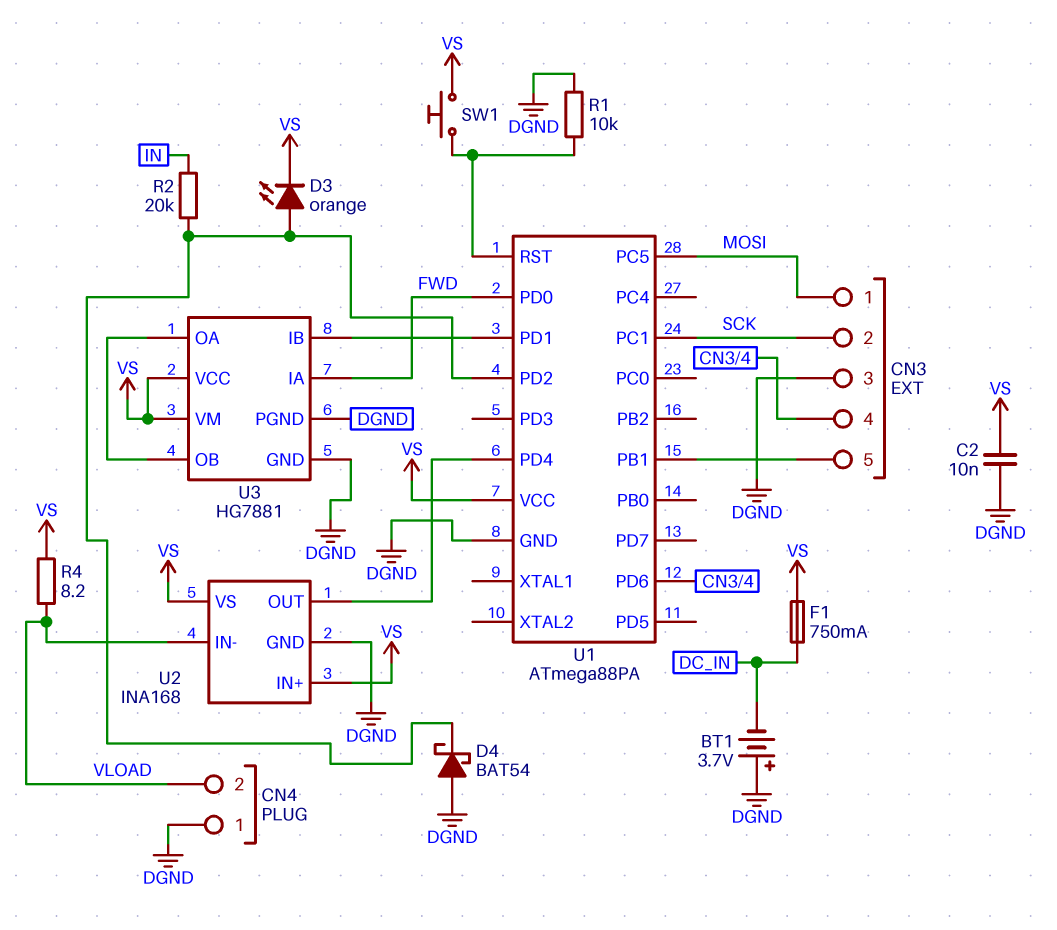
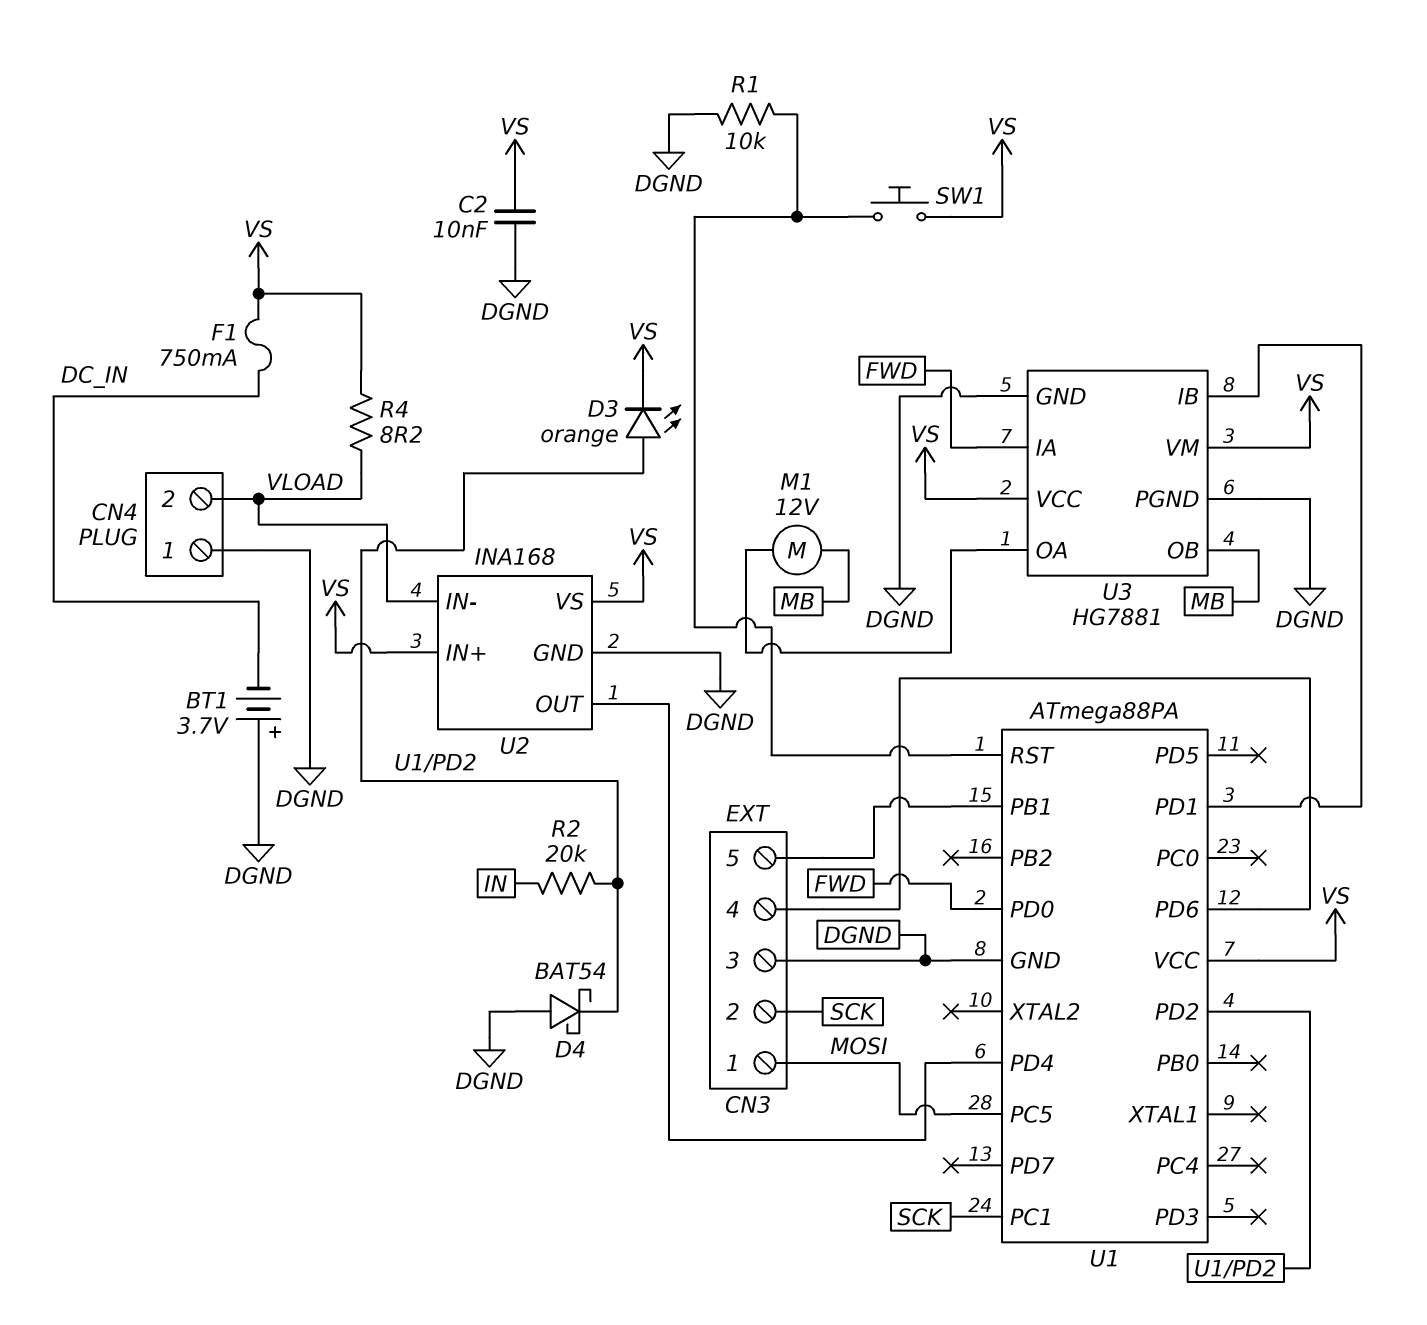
M1: none -> motor 12V (MB, U3/OA)
U3 pin OB: U3/OA -> MB

